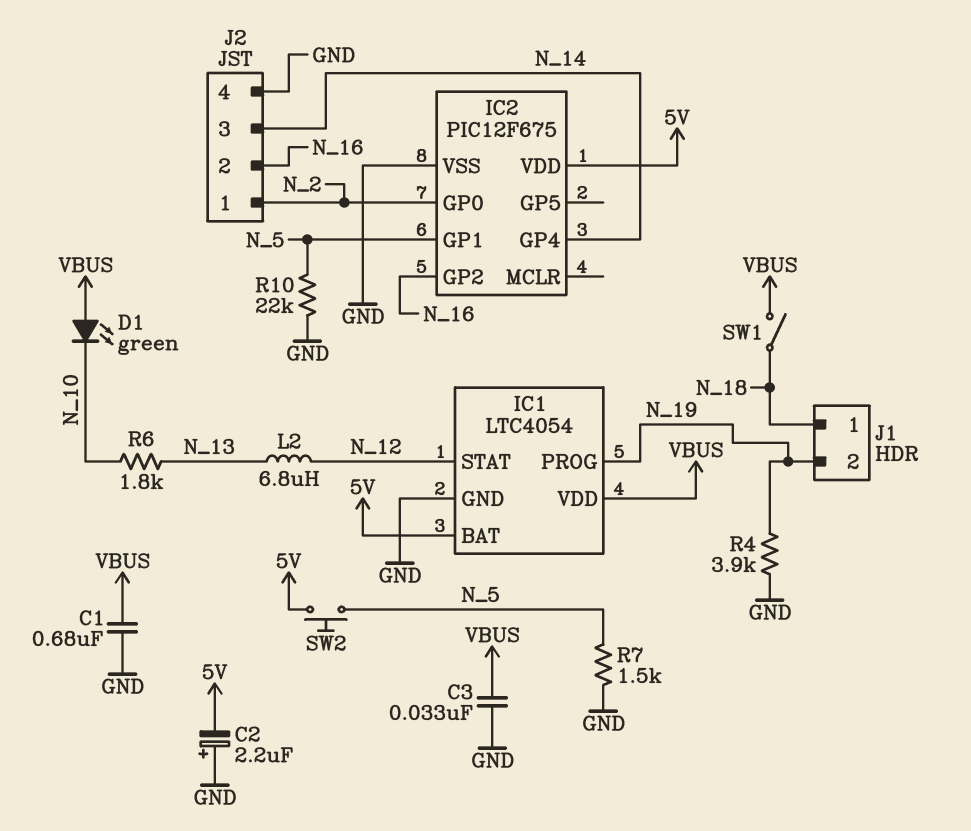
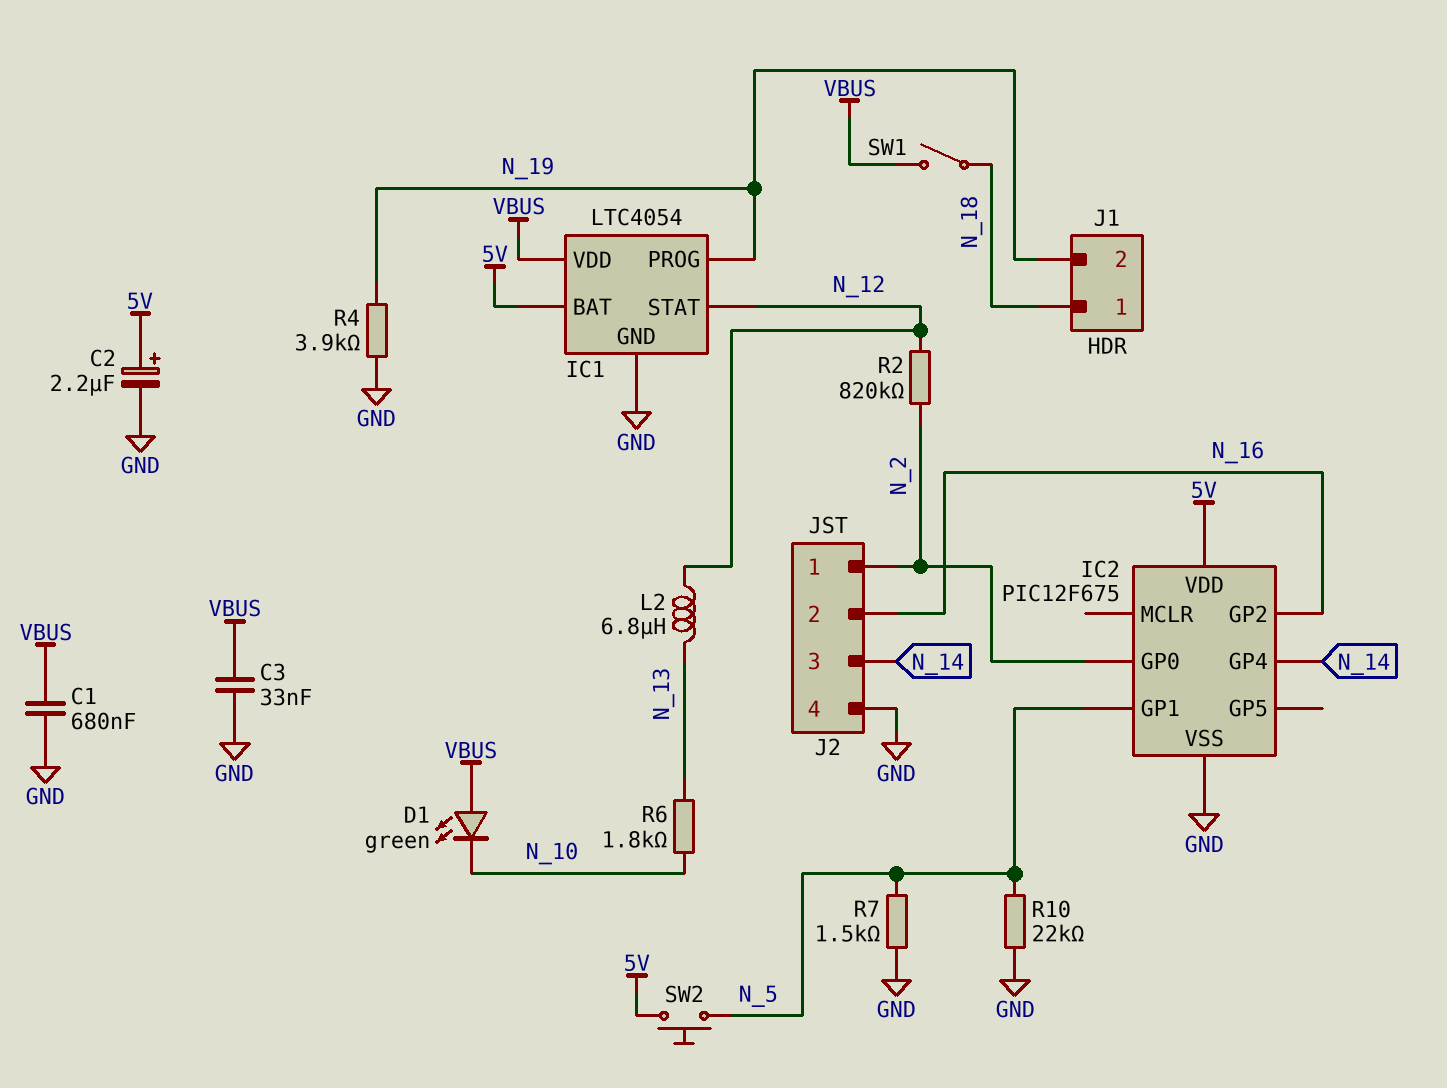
C2: 2.2uF (plus GND, minus 5V) -> 2.2uF (plus 5V, minus GND)
R2: none -> 820k (N_2, N_12)

